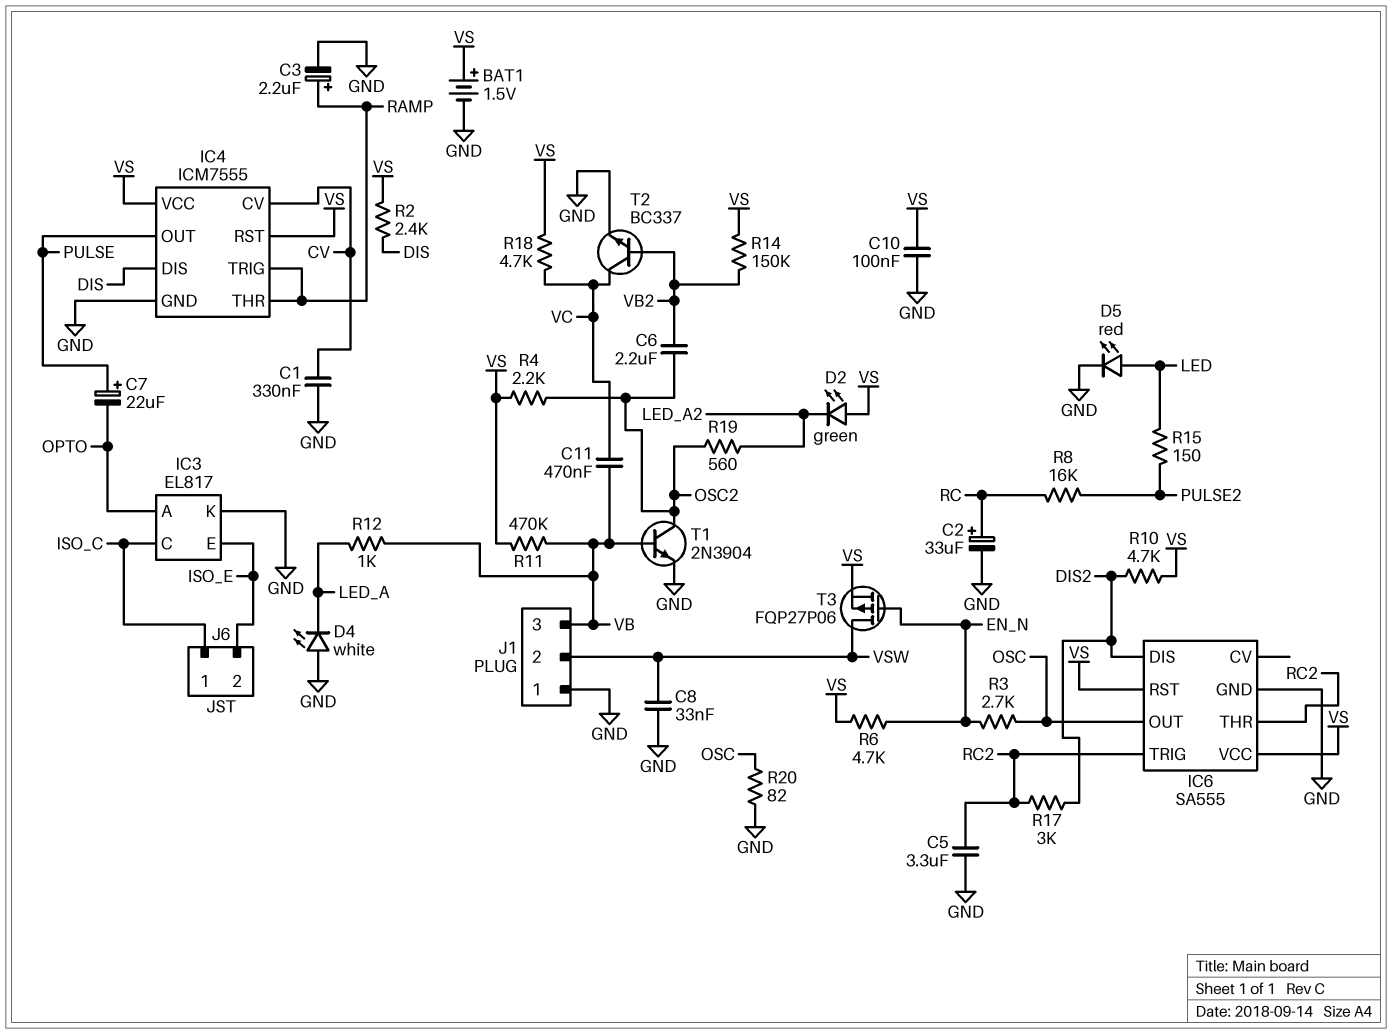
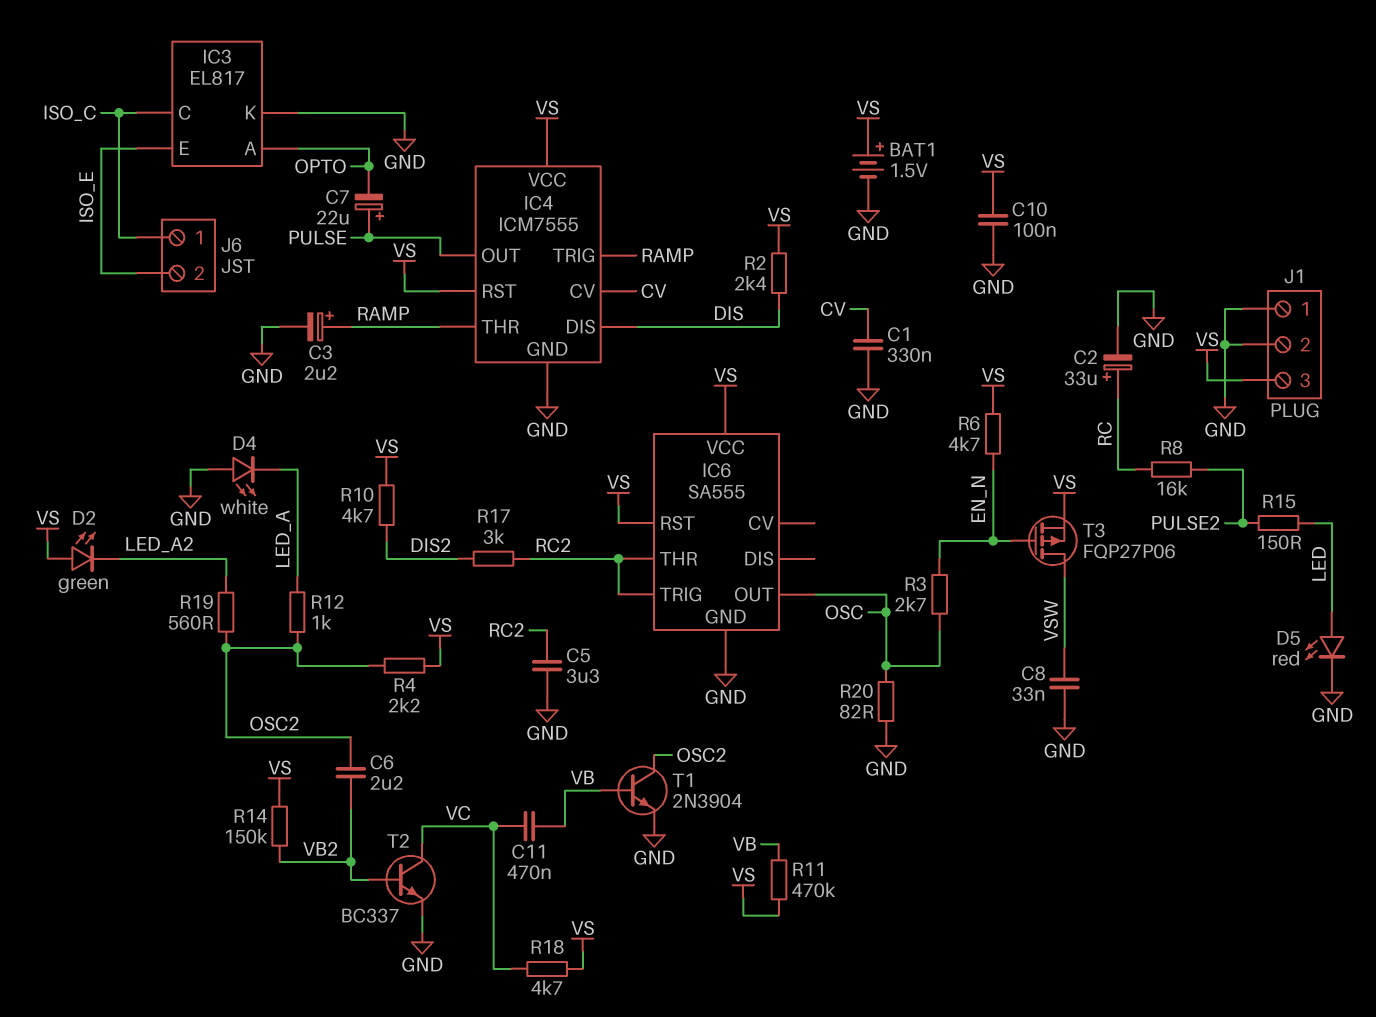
IC6 pin DIS: DIS2 -> none
J1 pin 2: VSW -> GND
J1 pin 3: VB -> VS
R12: 1k (LED_A, VB) -> 1k (LED_A, OSC2)

